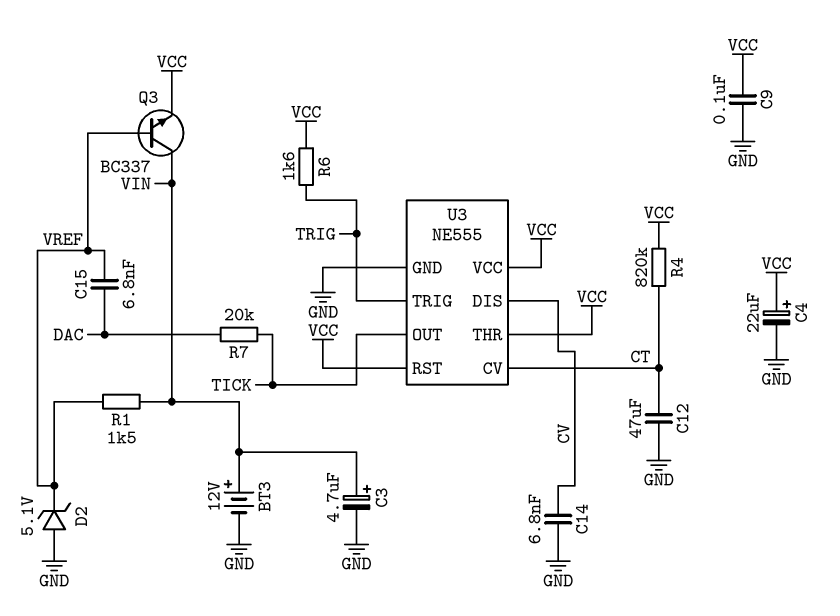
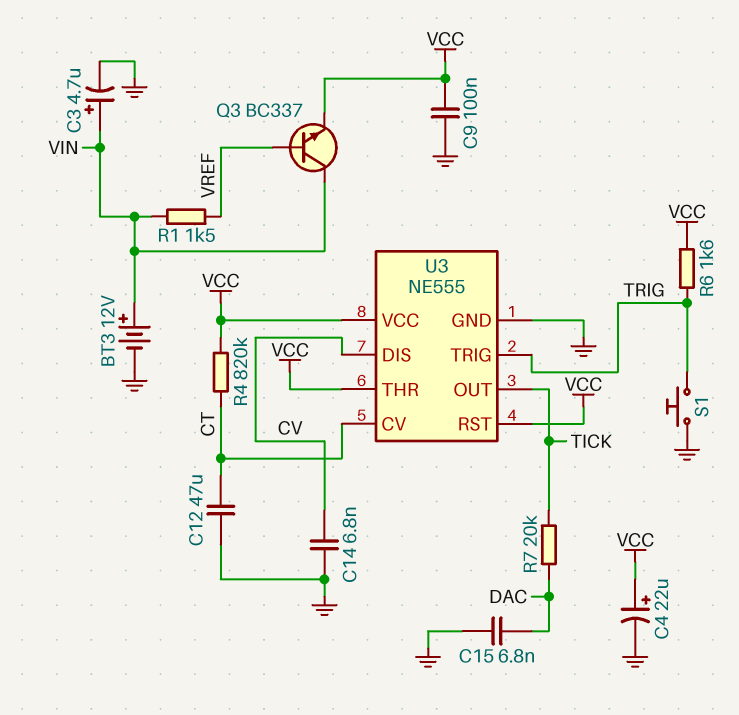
C15: 6.8nF (DAC, VREF) -> 6.8nF (DAC, GND)
D2: zener 5.1V (A GND, K VREF) -> none
S1: none -> button (GND, TRIG)

